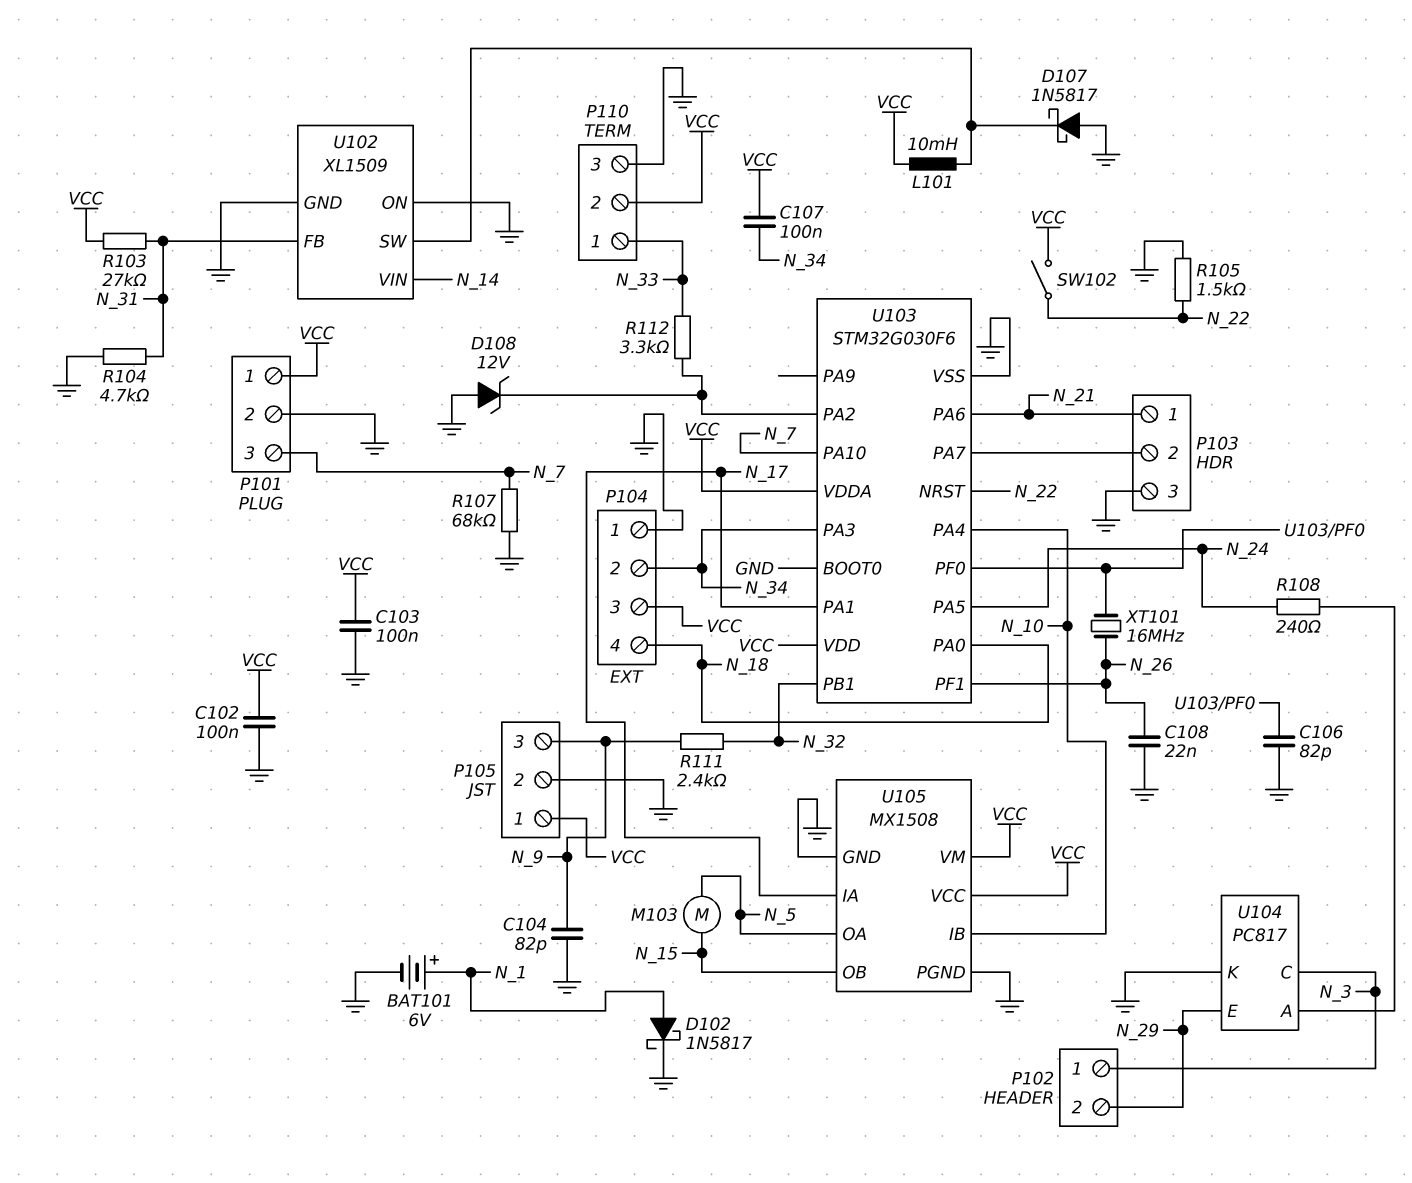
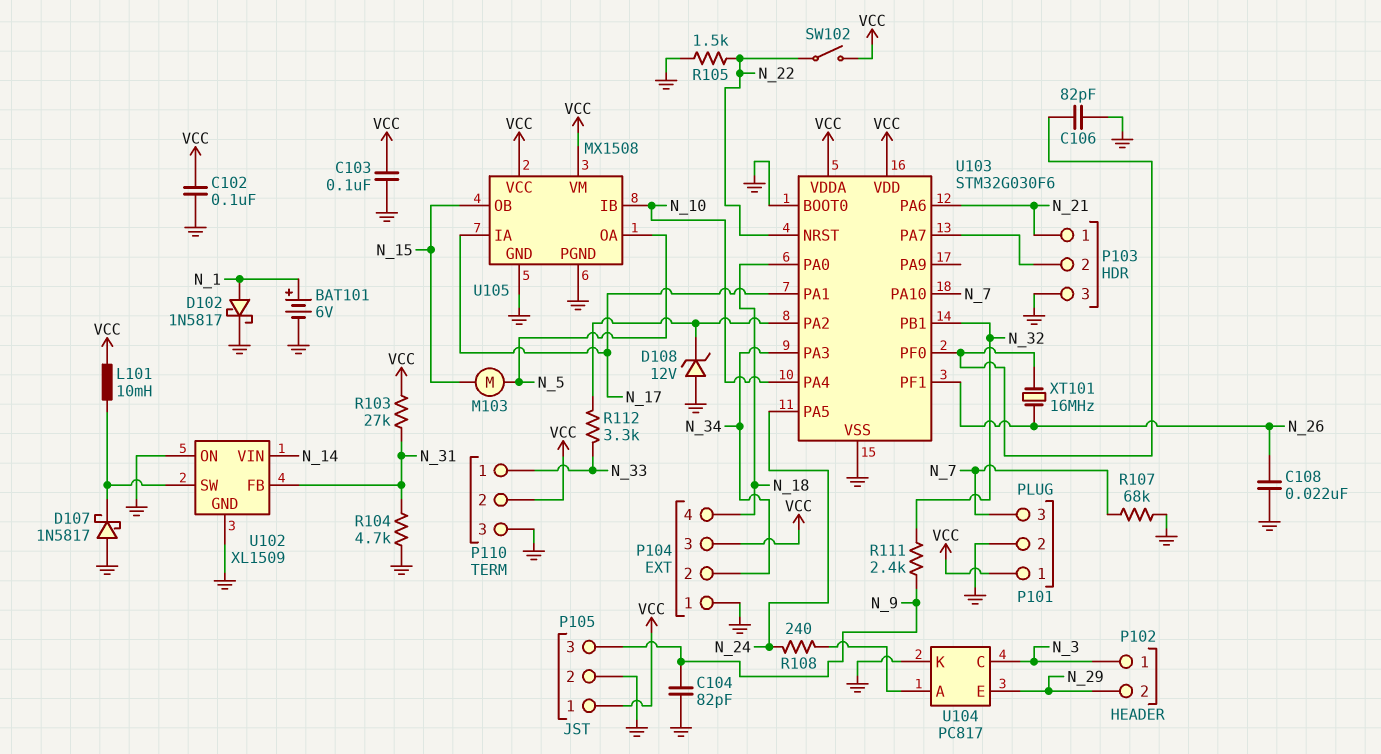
C107: 100nF (N_34, VCC) -> none

